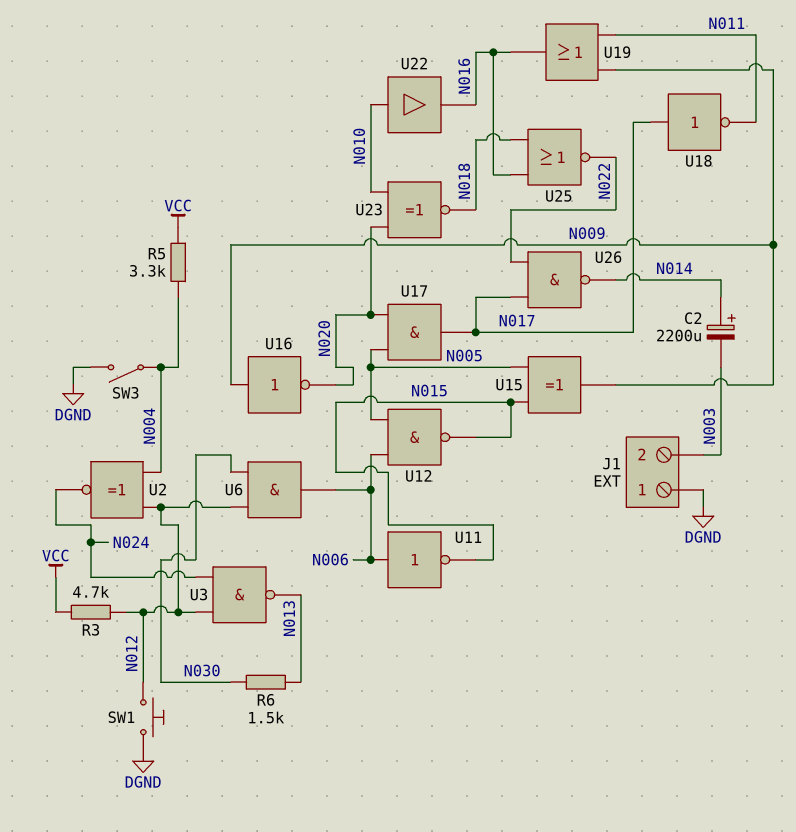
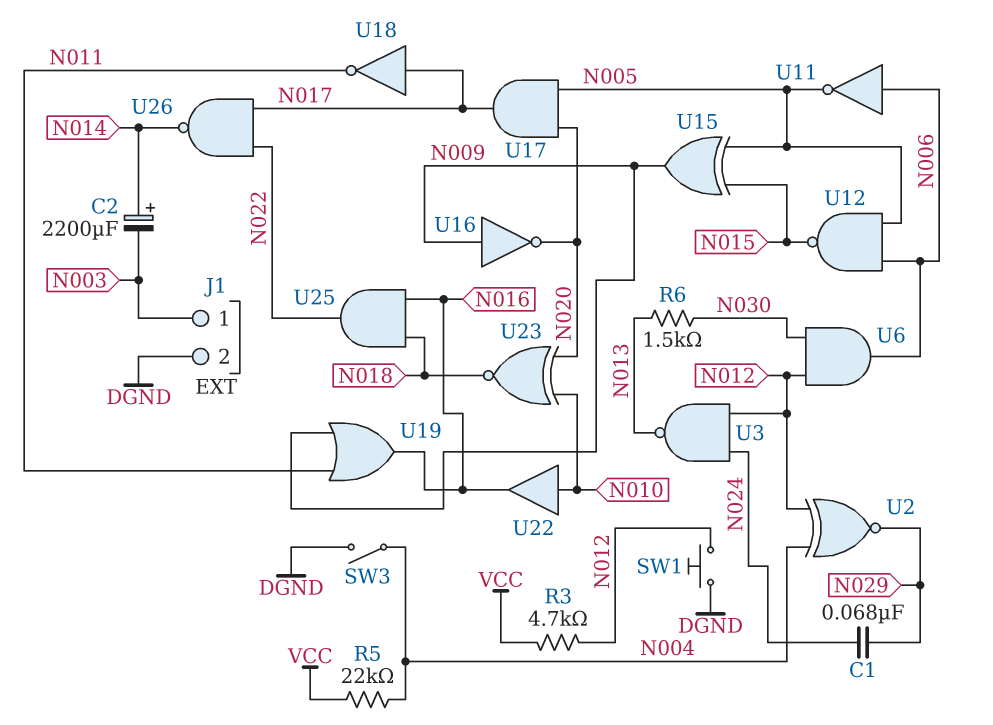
C1: none -> 68nF (N024, N029)
J1 pin 1: DGND -> N003
J1 pin 2: N003 -> DGND
R5: 3.3k (N004, VCC) -> 22k (N004, VCC)
U2: XNOR (in N004, in N012, out N024) -> XNOR (in N004, in N012, out N029)
U11: NOT (in N006, out N015) -> NOT (in N006, out N005)
U25: NOR (in N016, in N018, out N022) -> AND (in N016, in N018, out N022)

